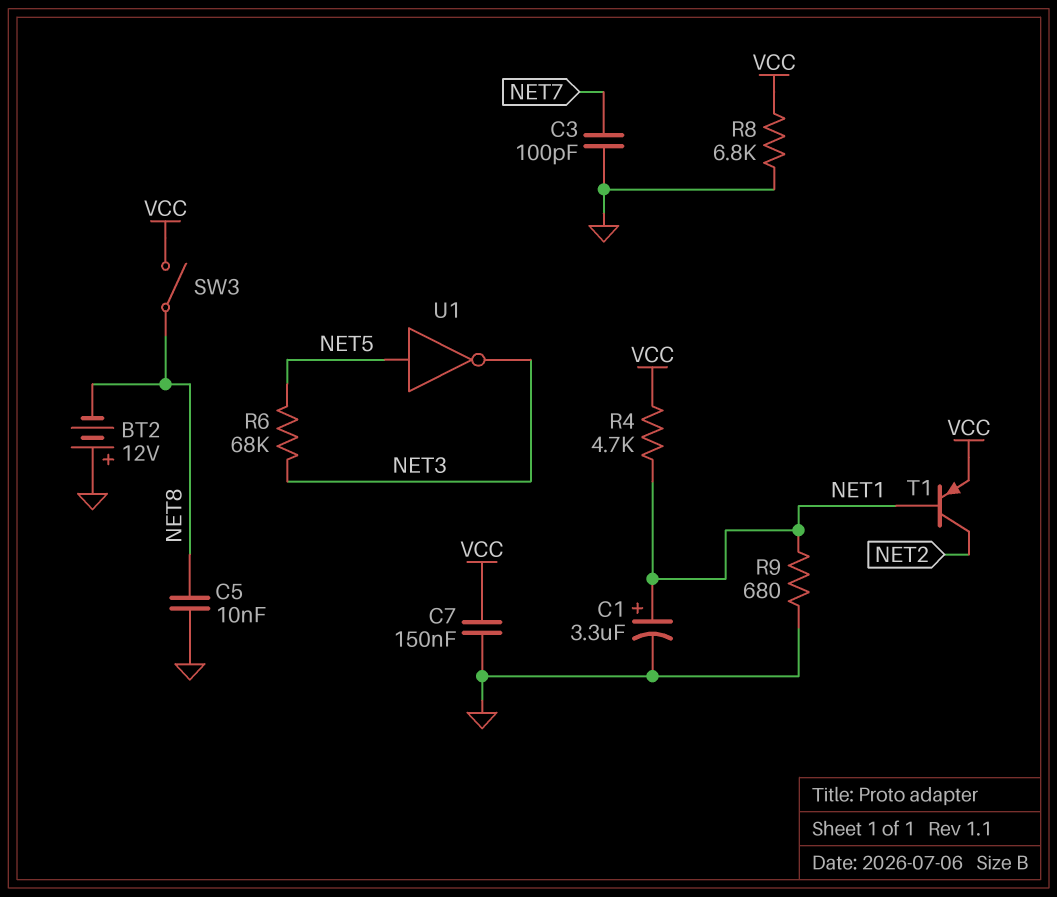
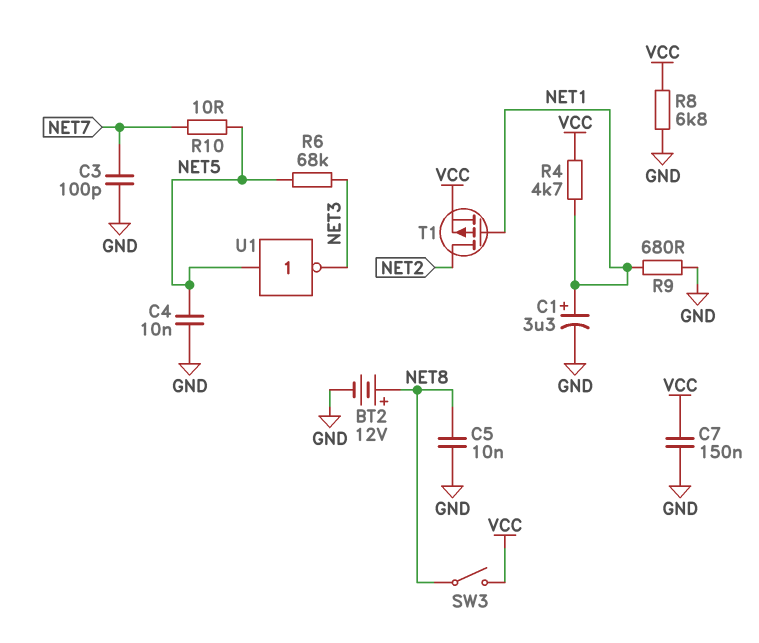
BT2: 12V (plus GND, minus NET8) -> 12V (plus NET8, minus GND)
C4: none -> 10nF (GND, NET5)
R10: none -> 10 (NET5, NET7)
T1: PNP (B NET1, C NET2, E VCC) -> PMOS (G NET1, D NET2, S VCC)

